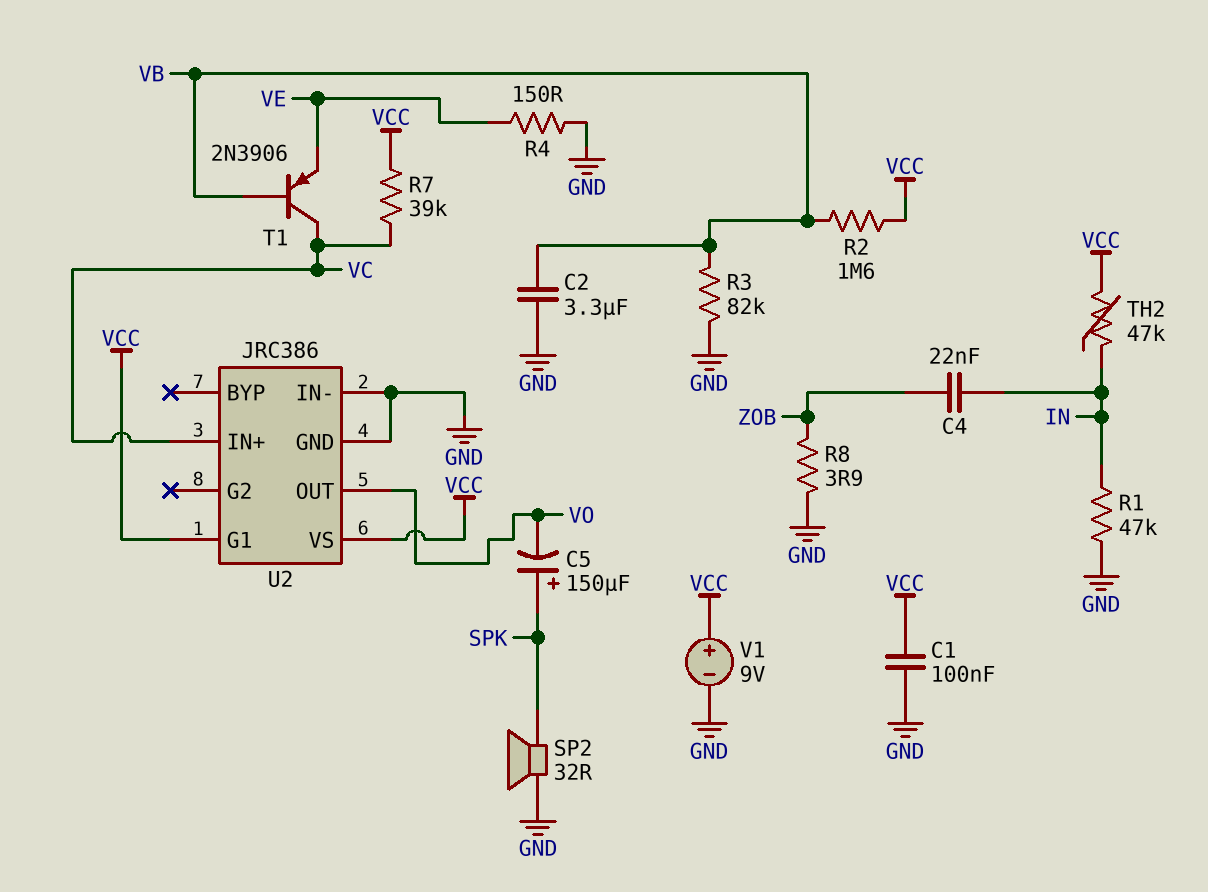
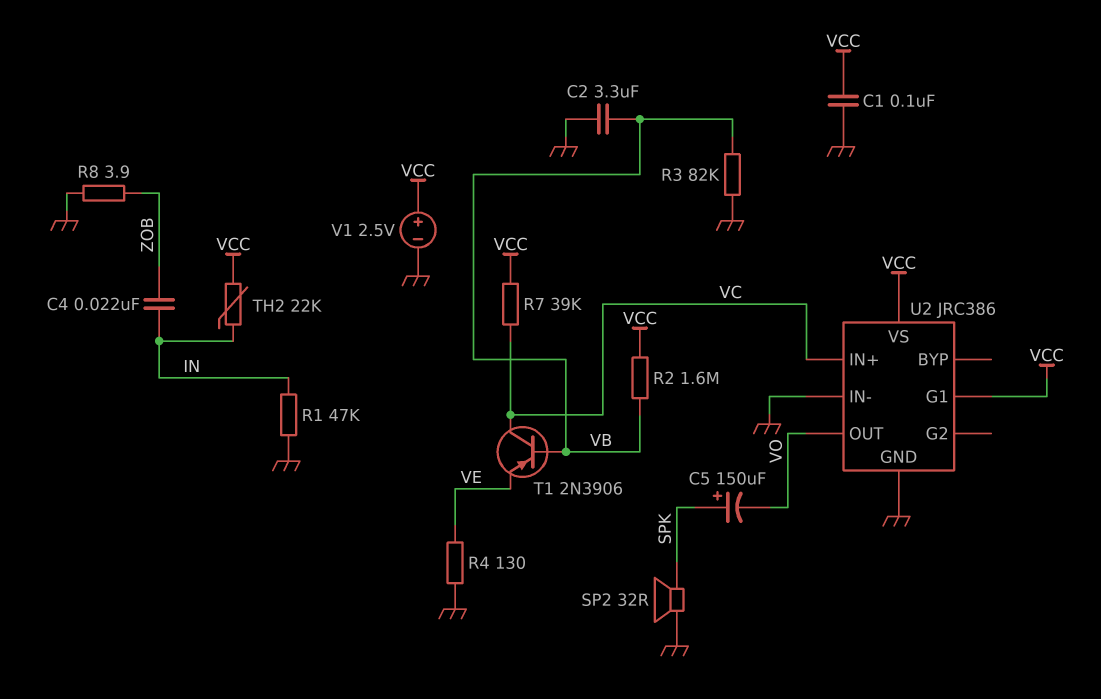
R4: 150 (GND, VE) -> 130 (GND, VE)
TH2: 47k (IN, VCC) -> 22k (IN, VCC)
V1: 9V (plus VCC, minus GND) -> 2.5V (plus VCC, minus GND)

